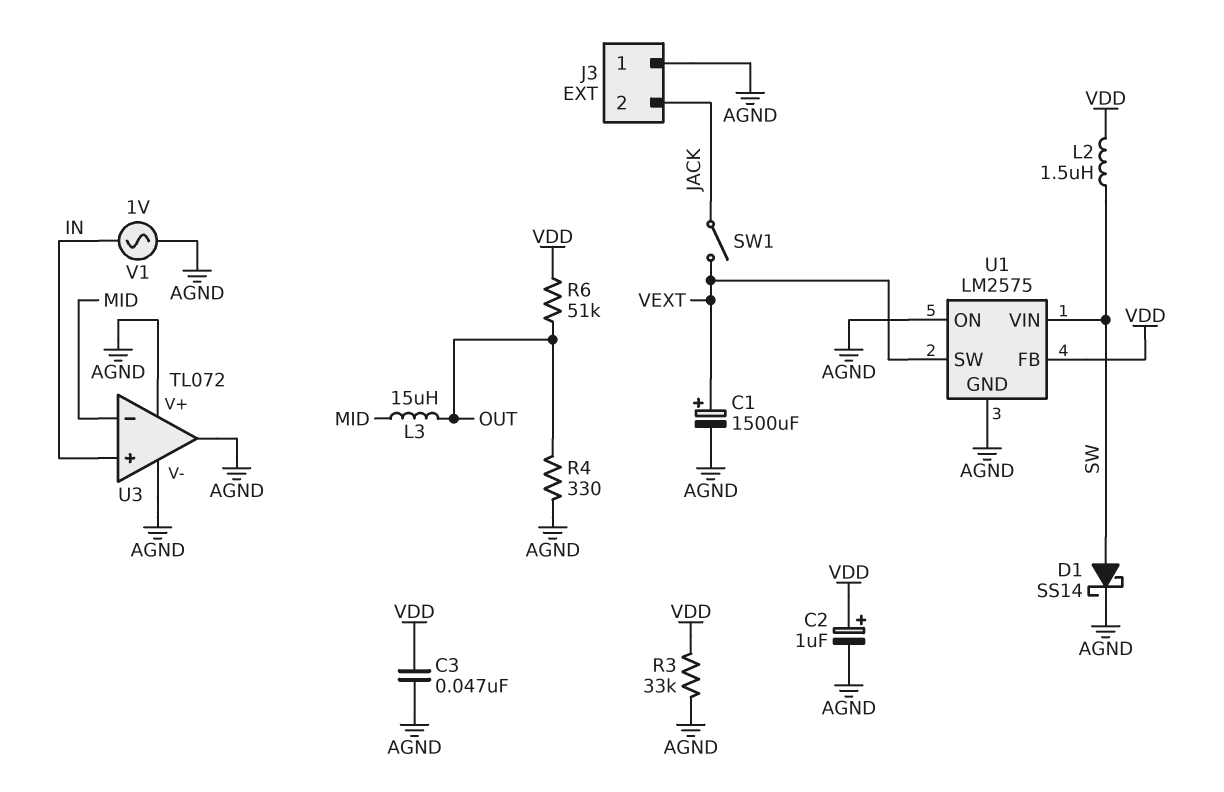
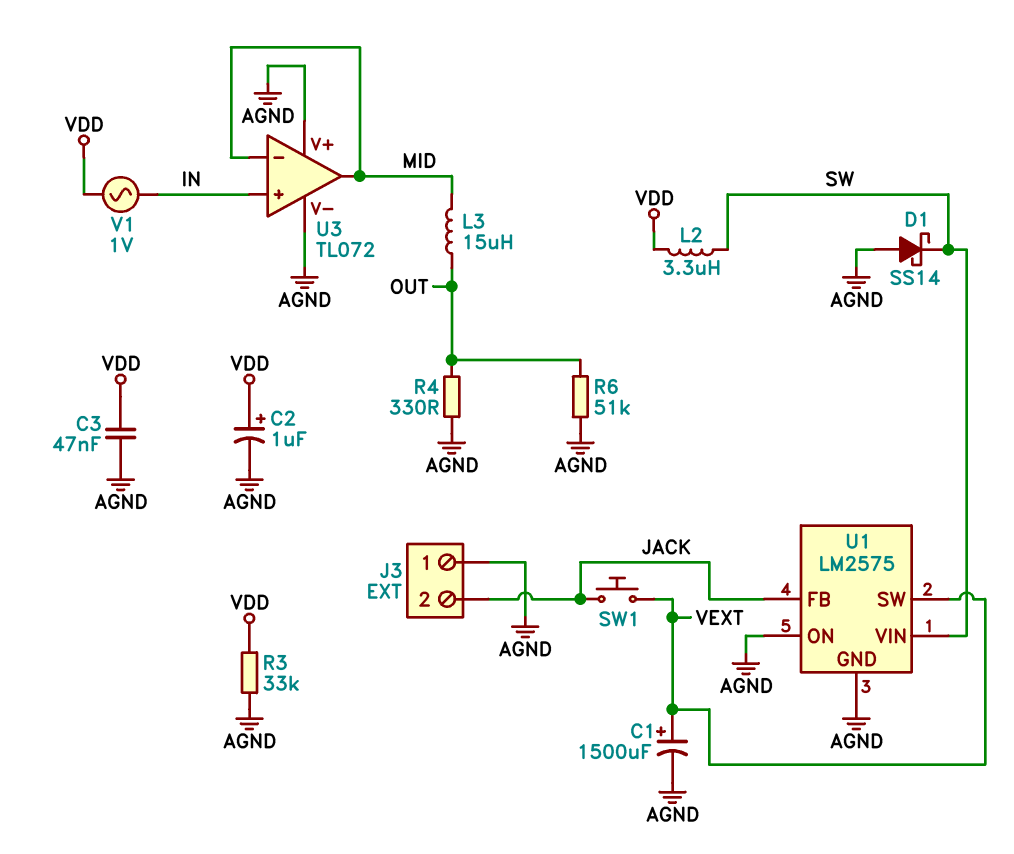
D1: schottky SS14 (A SW, K AGND) -> schottky SS14 (A AGND, K SW)
L2: 1.5uH (SW, VDD) -> 3.3uH (SW, VDD)
R6: 51k (OUT, VDD) -> 51k (AGND, OUT)
SW1: switch (JACK, VEXT) -> button (JACK, VEXT)
U1 pin FB: VDD -> JACK
U3 pin out: AGND -> MID
V1: AC 1V (AGND, IN) -> AC 1V (IN, VDD)

